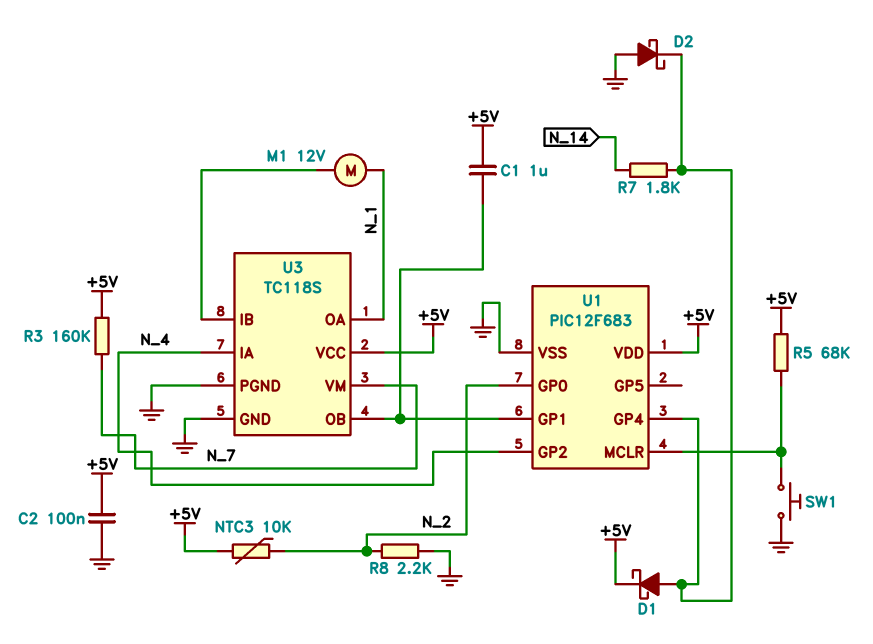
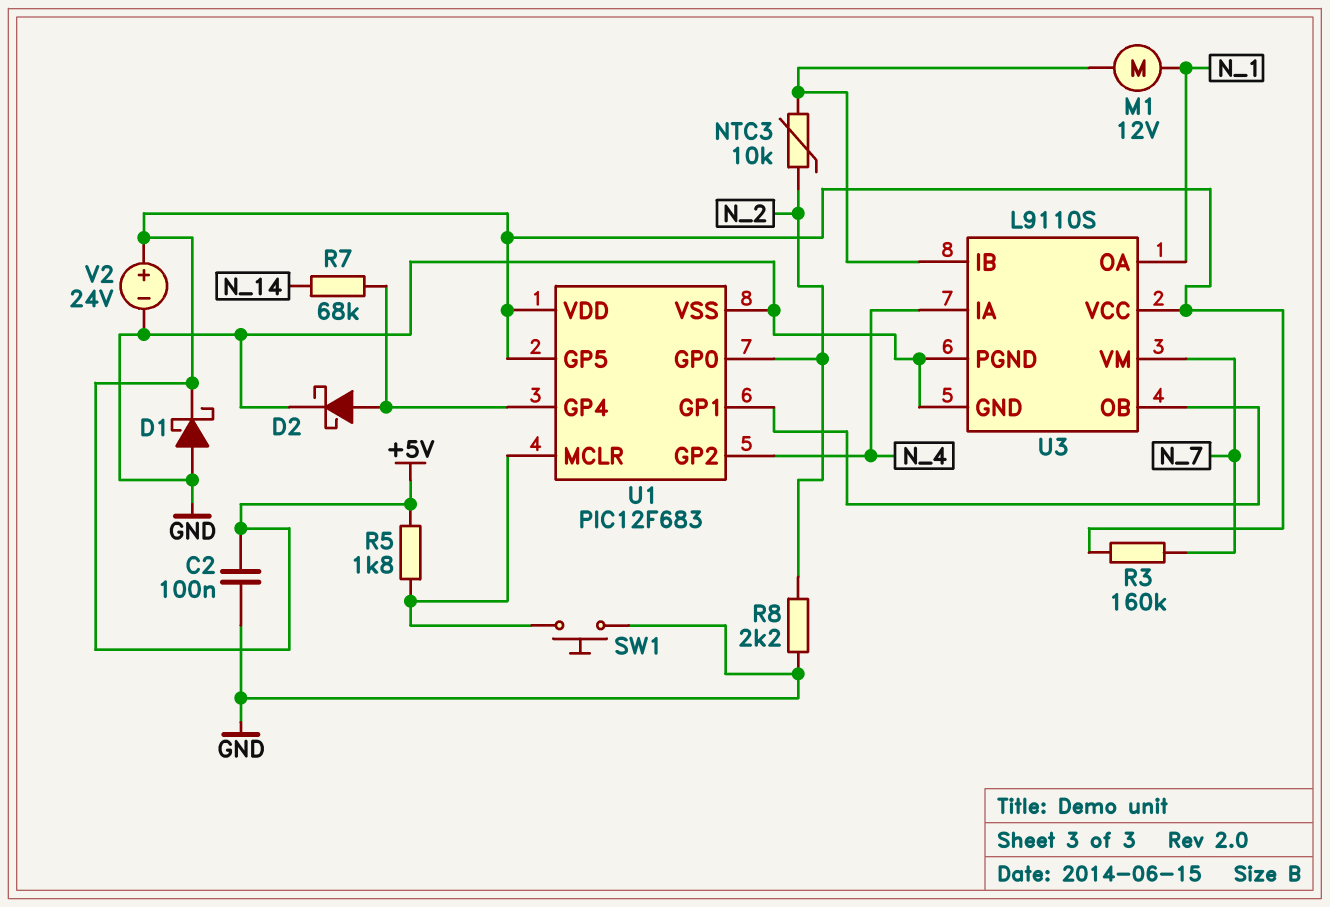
C1: 1uF (+5V, U1/GP1) -> none
D1: schottky (A U1/GP4, K +5V) -> schottky (A GND, K +5V)
D2: schottky (A GND, K U1/GP4) -> schottky (A U1/GP4, K GND)
NTC3: 10k (+5V, N_2) -> 10k (N_2, U3/IB)
R5: 68k (+5V, U1/MCLR) -> 1.8k (+5V, U1/MCLR)
R7: 1.8k (N_14, U1/GP4) -> 68k (N_14, U1/GP4)
U1 pin GP5: none -> +5V
U3: TC118S -> L9110S
V2: none -> 24V (plus +5V, minus GND)

